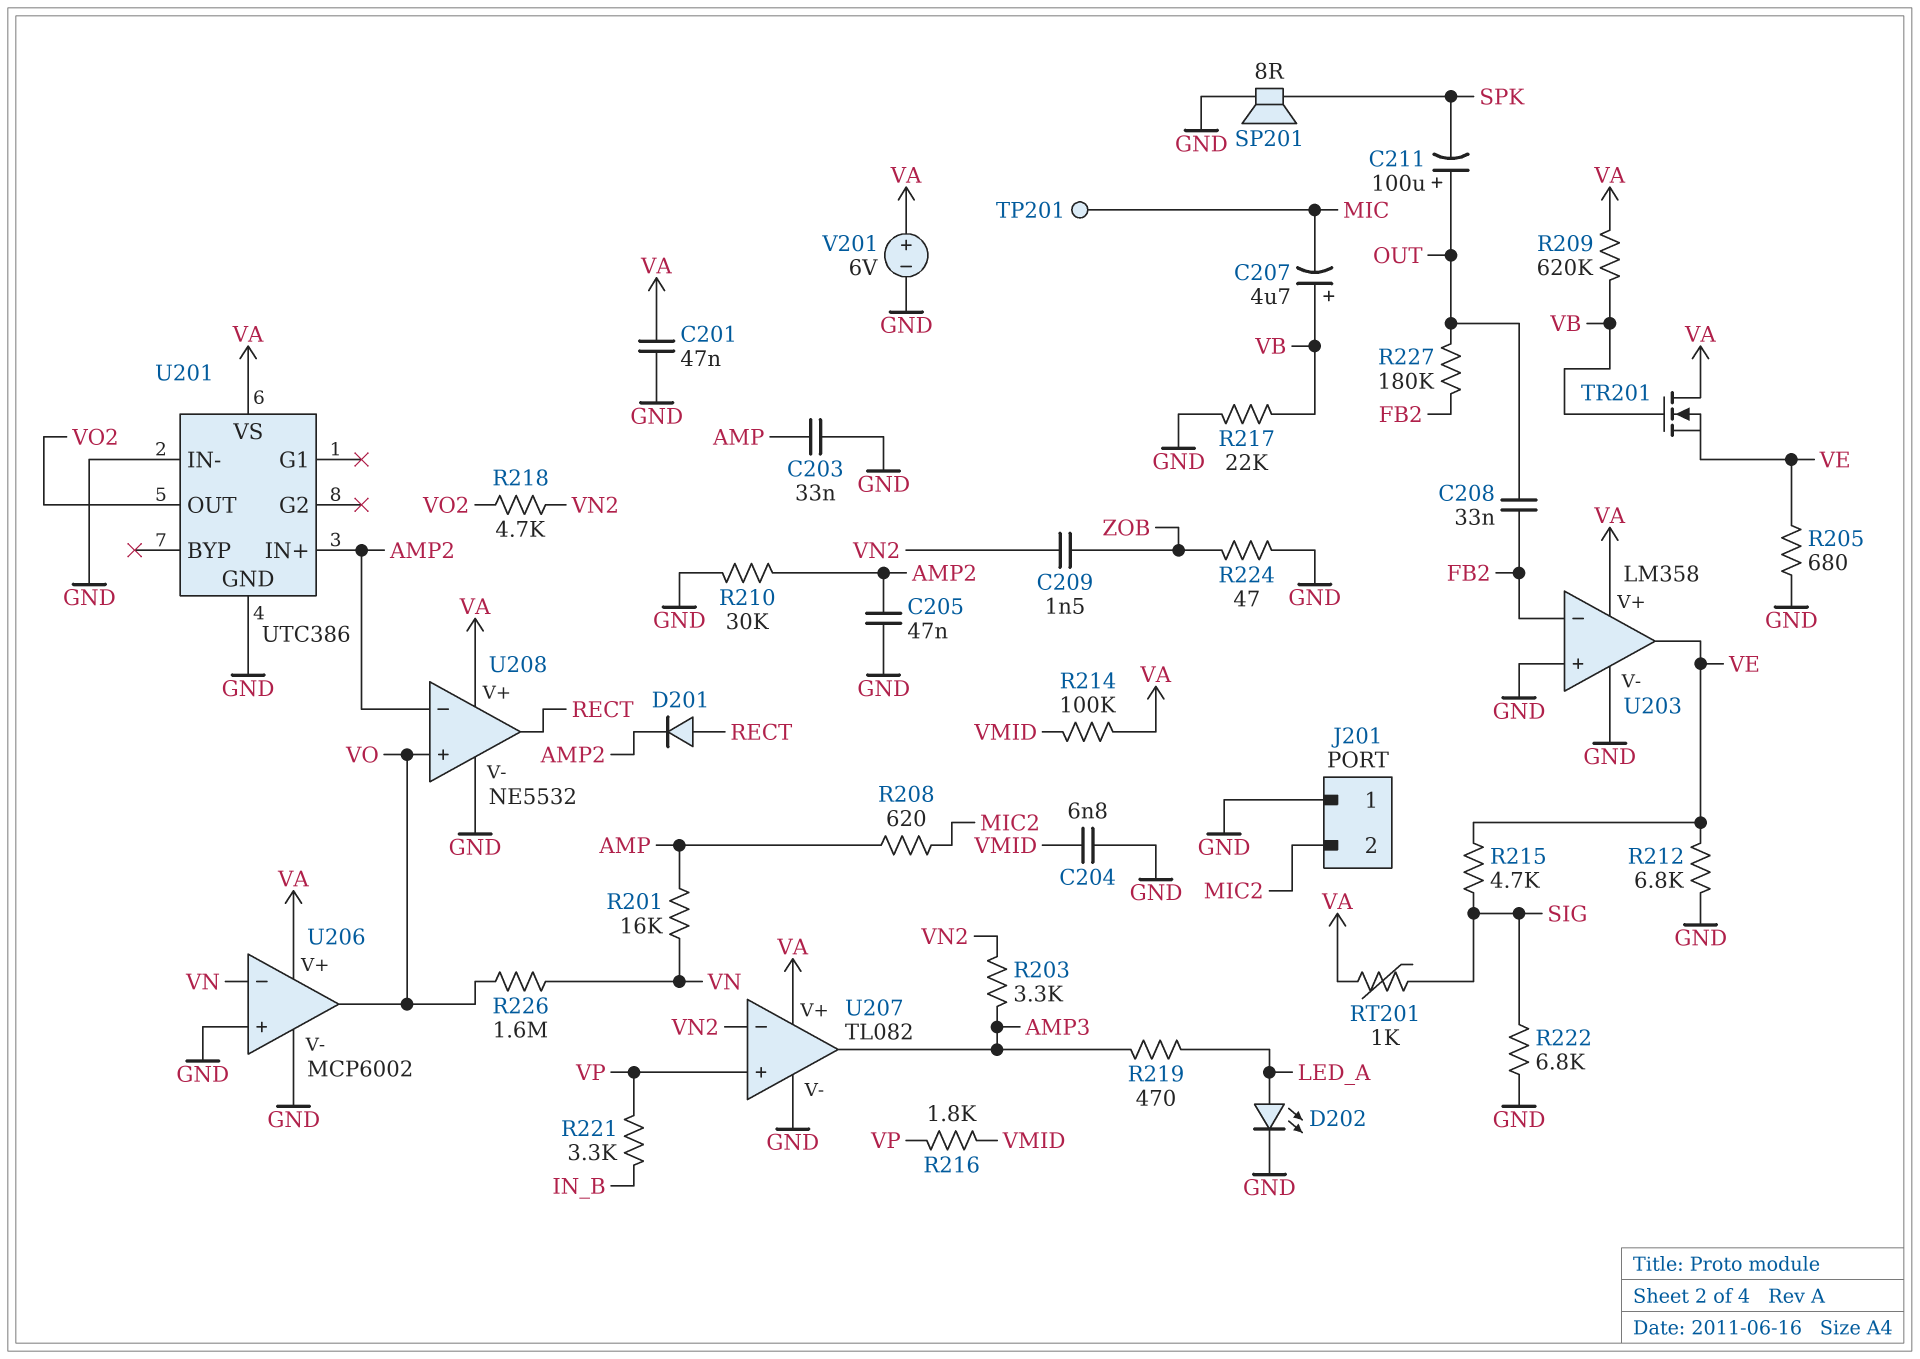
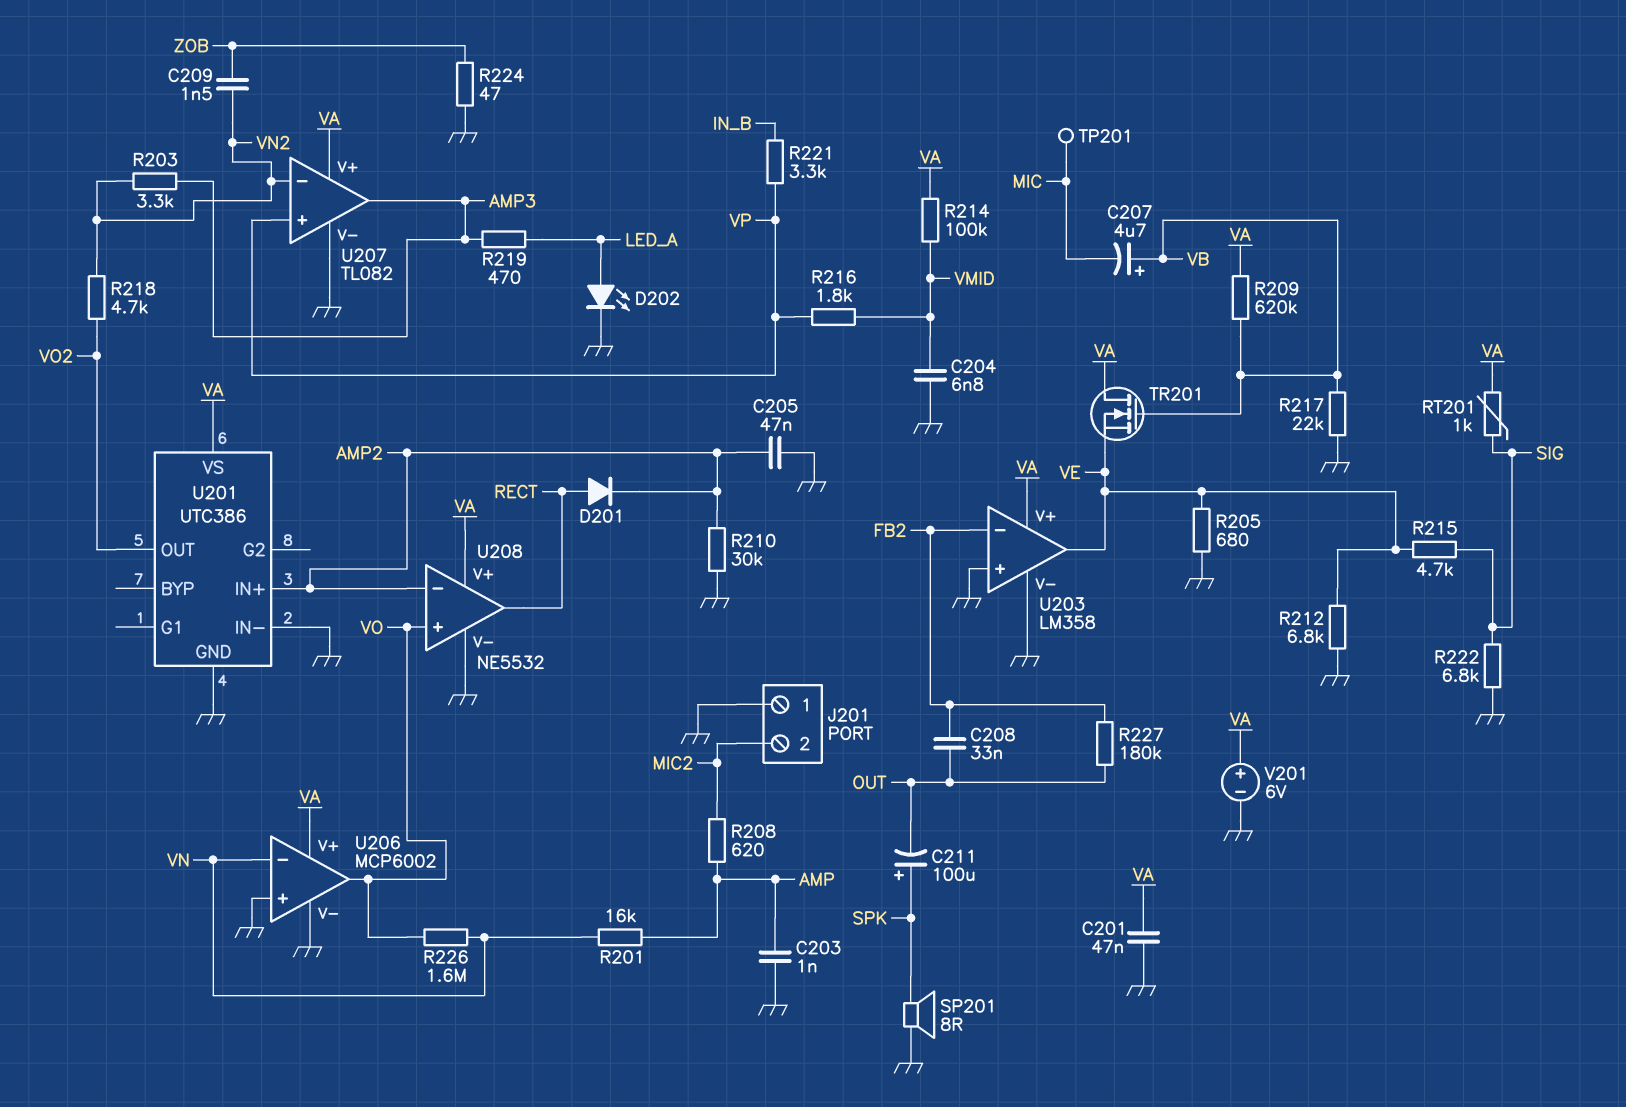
C203: 33nF (AMP, GND) -> 1nF (AMP, GND)
C211: 100uF (plus OUT, minus SPK) -> 100uF (plus SPK, minus OUT)

